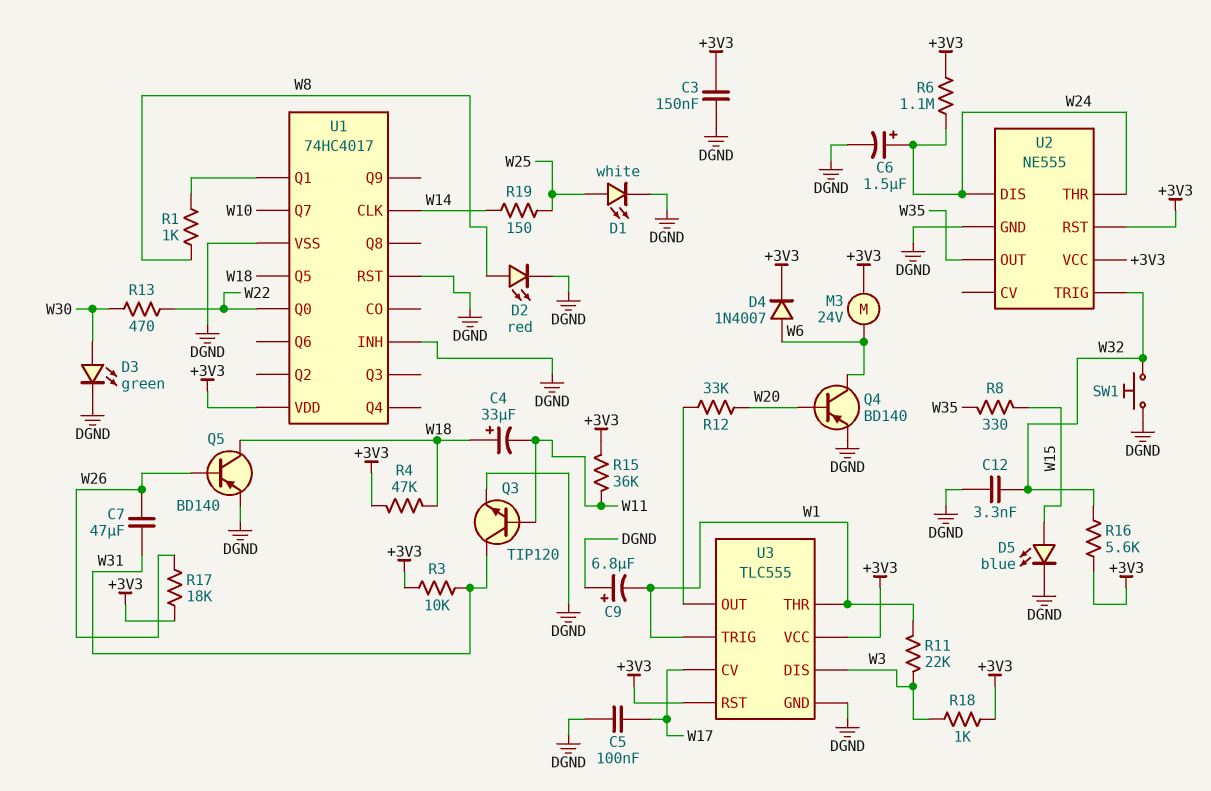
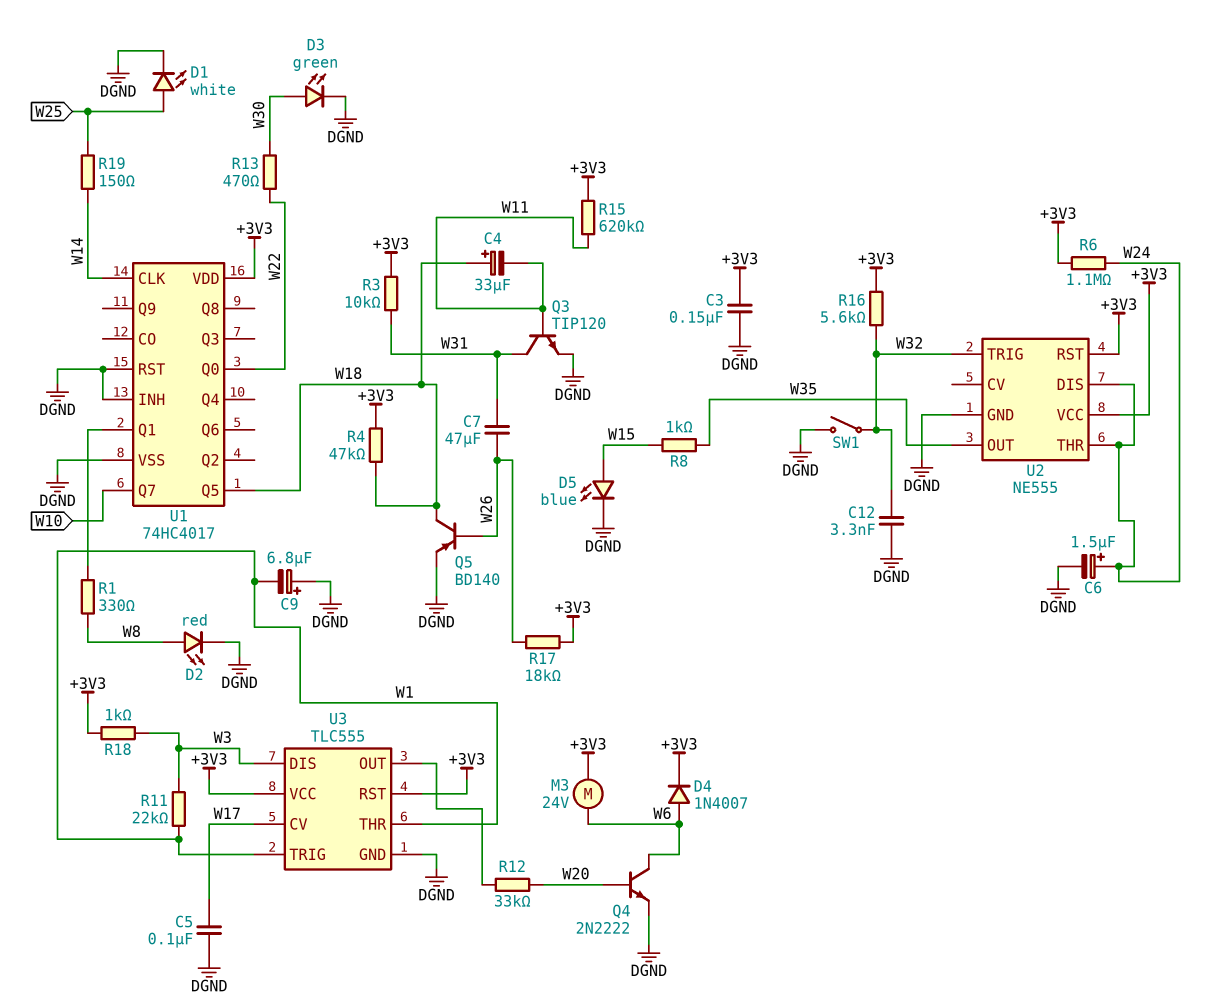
Q4: PNP BD140 (B W20, C W6, E DGND) -> NPN 2N2222 (B W20, C W6, E DGND)
R1: 1k (U1/Q1, W8) -> 330 (U1/Q1, W8)
R8: 330 (W15, W35) -> 1k (W15, W35)
R15: 36k (+3V3, W11) -> 620k (+3V3, W11)
SW1: button (DGND, W32) -> switch (DGND, W32)

